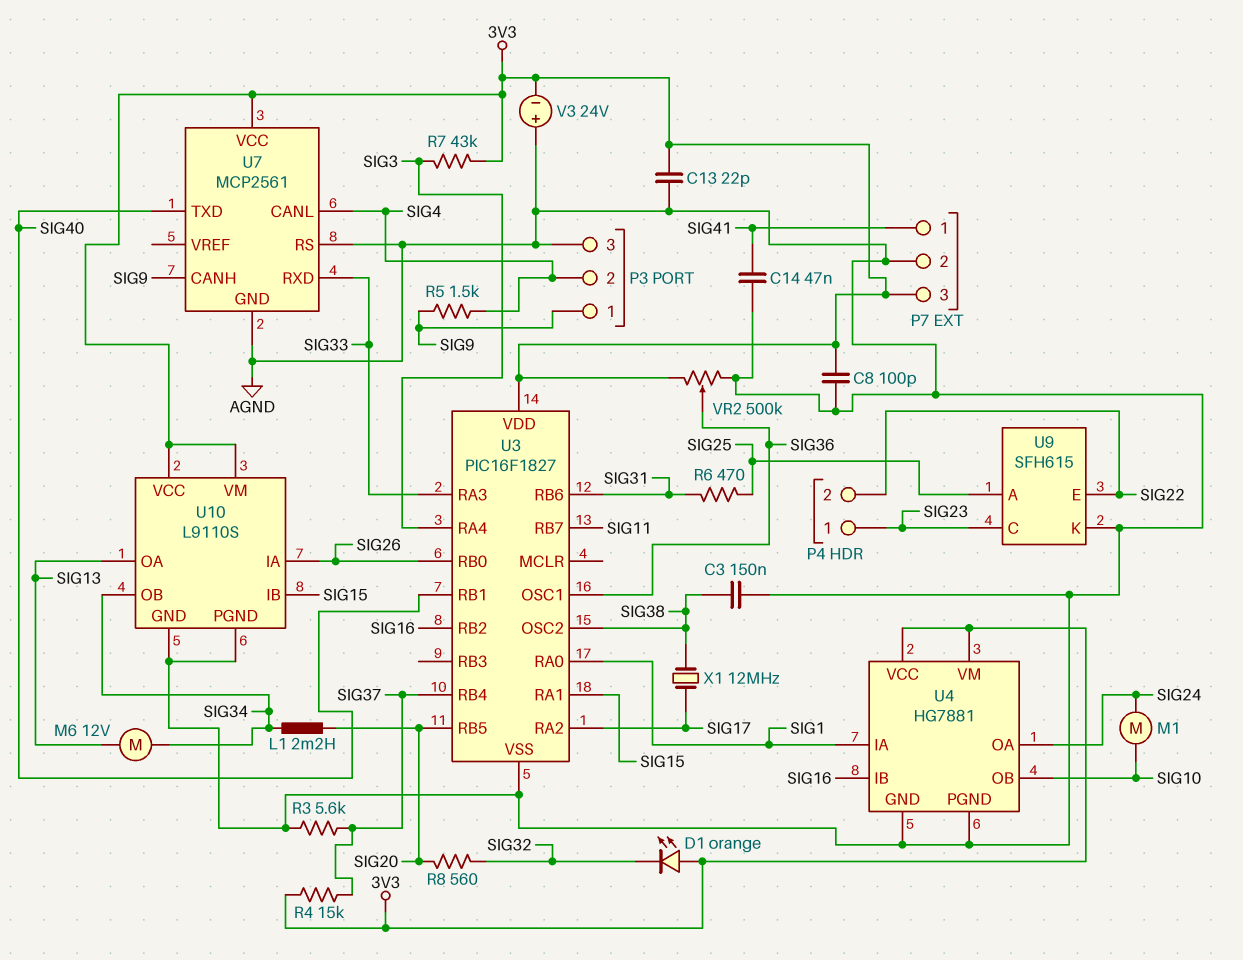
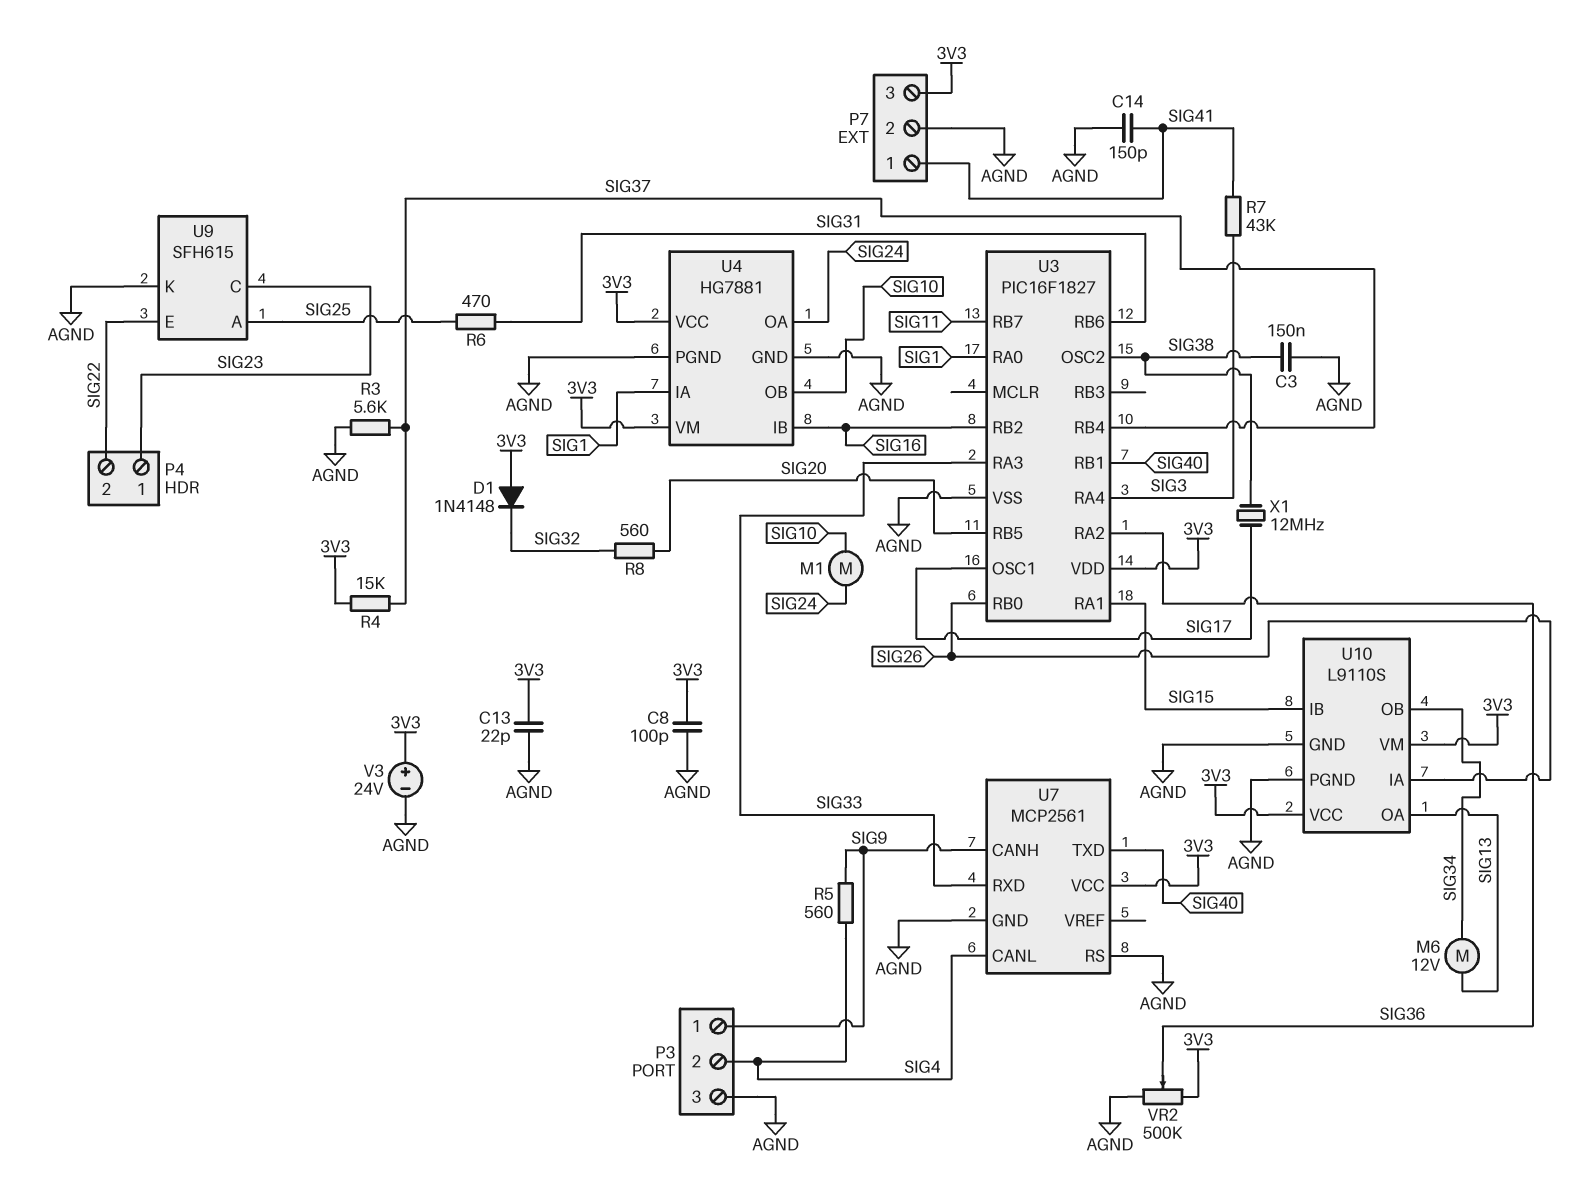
C14: 47nF (AGND, SIG41) -> 150pF (AGND, SIG41)
D1: LED orange (A 3V3, K SIG32) -> diode 1N4148 (A 3V3, K SIG32)
L1: 2.2mH (SIG20, SIG34) -> none
R5: 1.5k (SIG4, SIG9) -> 560 (SIG4, SIG9)
R7: 43k (3V3, SIG3) -> 43k (SIG3, SIG41)
U3 pin OSC1: SIG36 -> SIG17
U3 pin RA2: SIG17 -> SIG36
V3: 24V (plus AGND, minus 3V3) -> 24V (plus 3V3, minus AGND)

